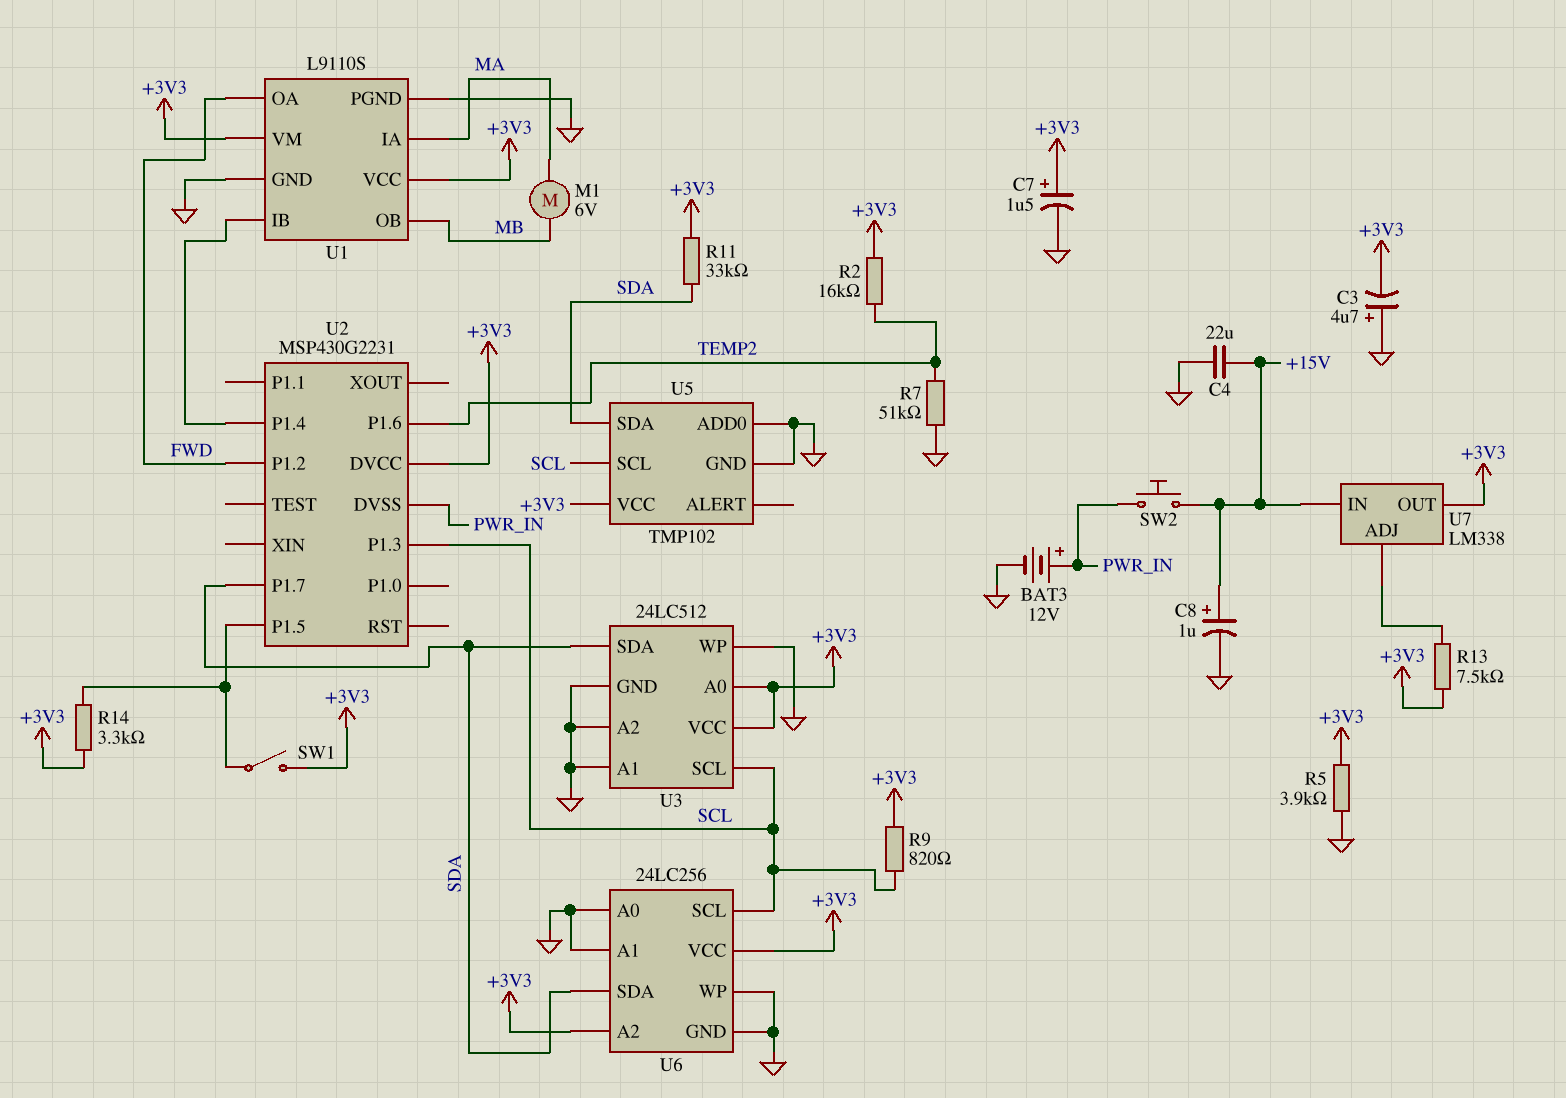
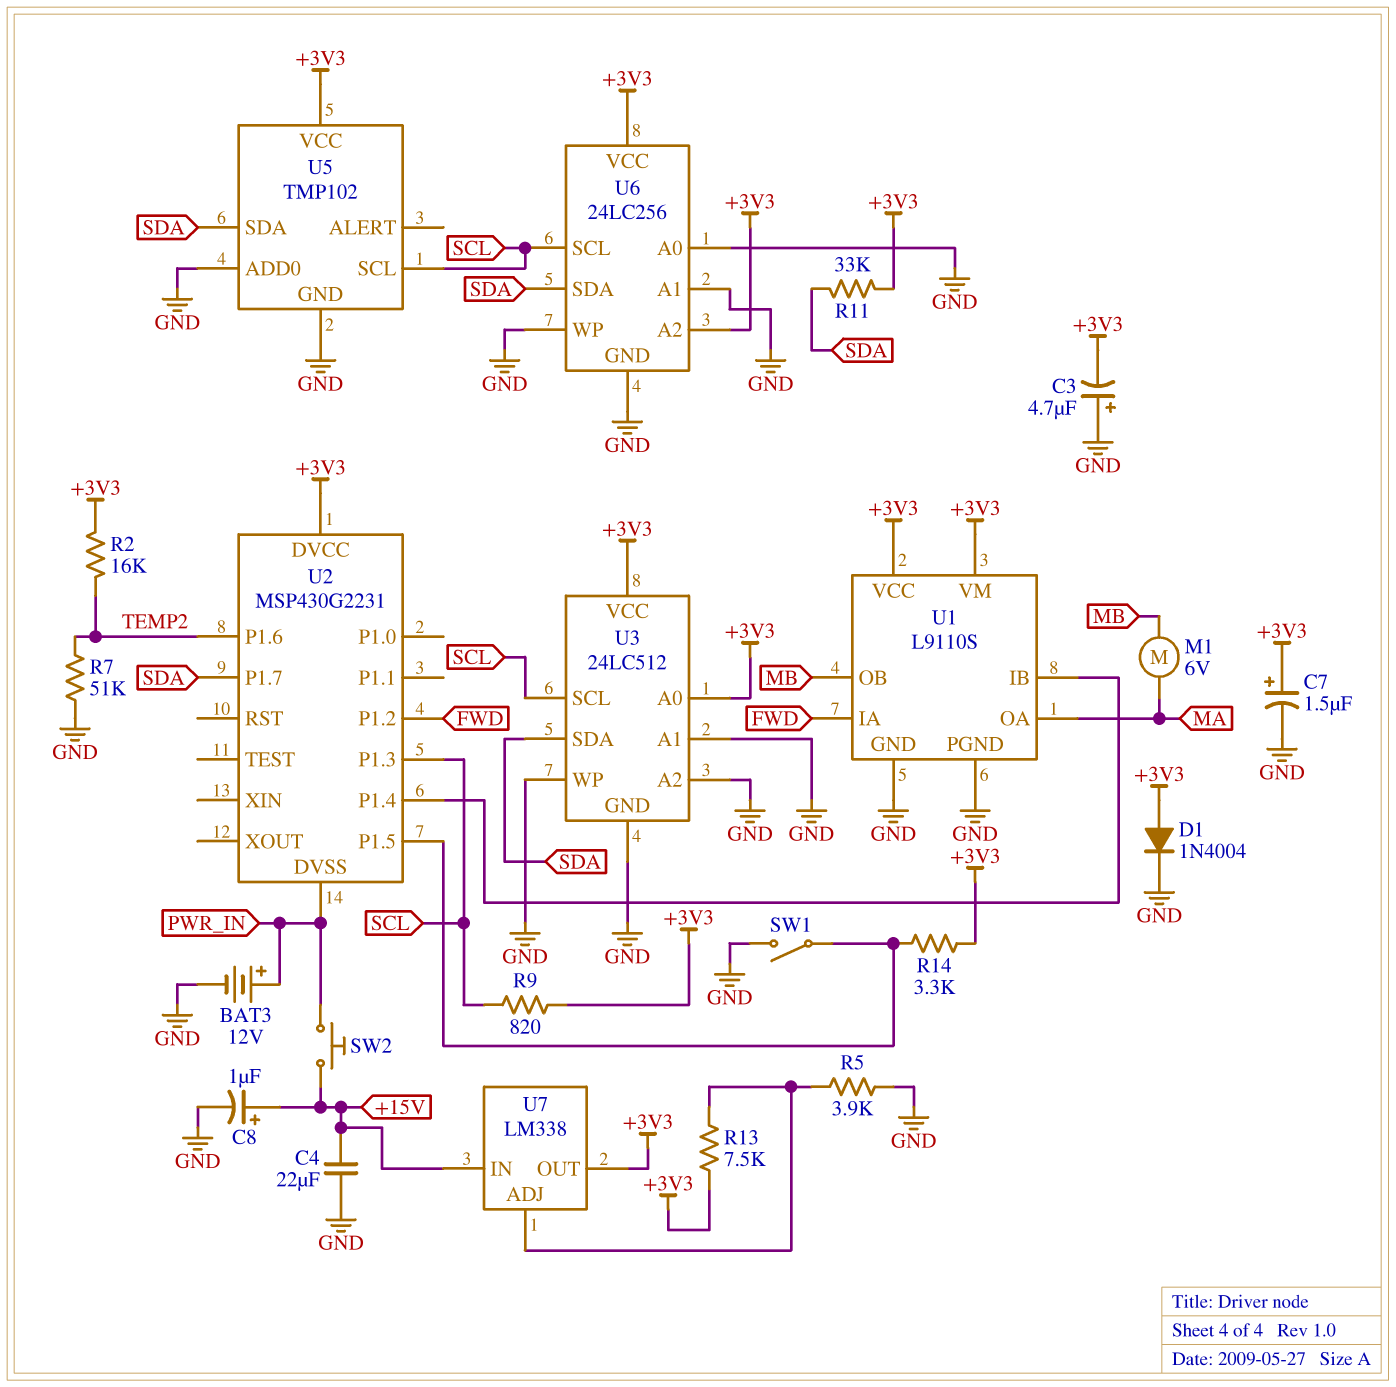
D1: none -> diode 1N4004 (A +3V3, K GND)
R5: 3.9k (+3V3, GND) -> 3.9k (GND, U7/ADJ)
SW1: switch (+3V3, U2/P1.5) -> switch (GND, U2/P1.5)
U1 pin IA: MA -> FWD
U1 pin OA: FWD -> MA

